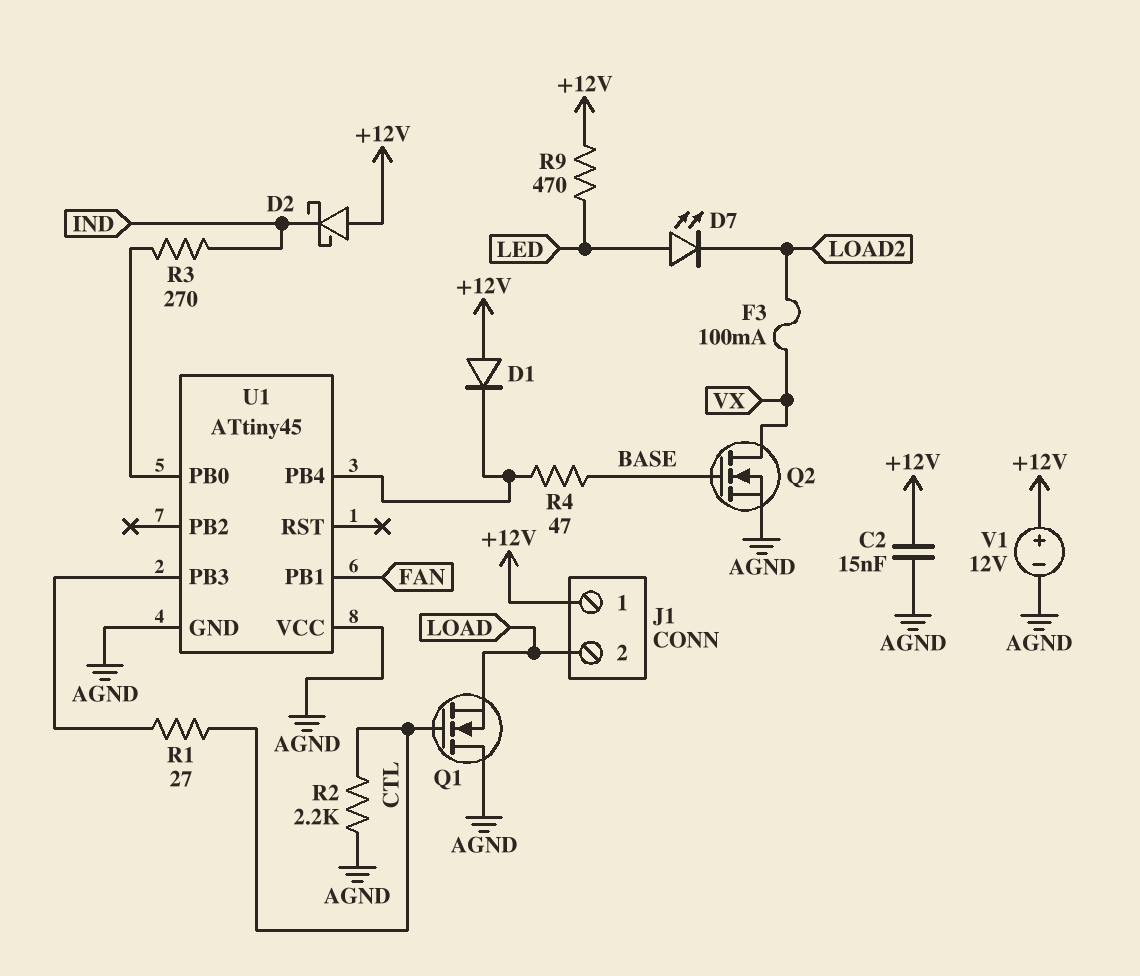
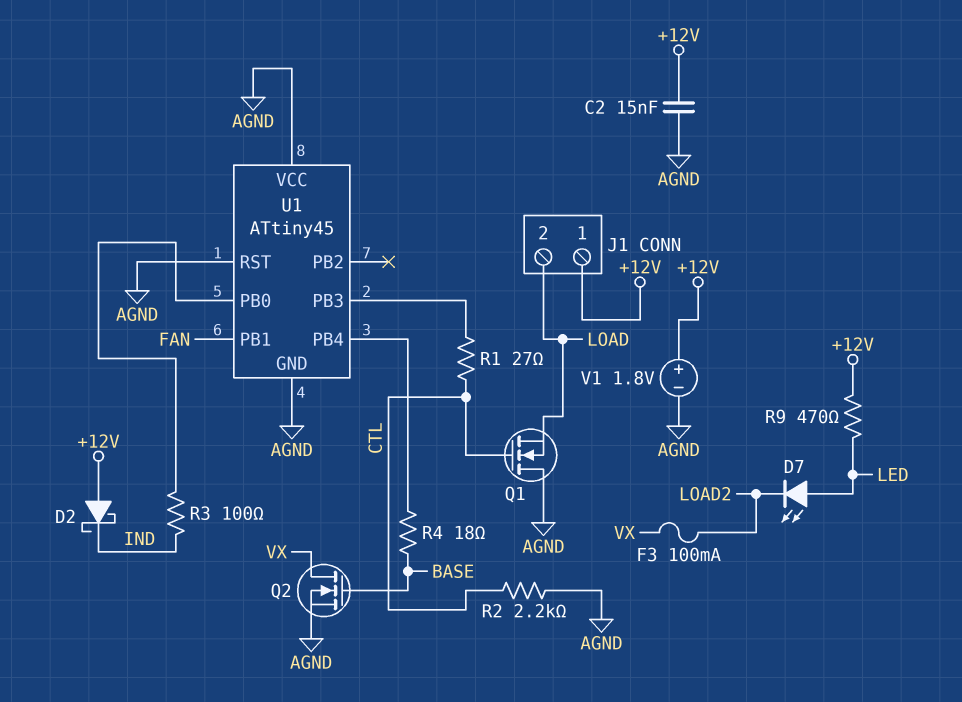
D1: diode (A +12V, K U1/PB4) -> none
R3: 270 (IND, U1/PB0) -> 100 (IND, U1/PB0)
R4: 47 (BASE, U1/PB4) -> 18 (BASE, U1/PB4)
U1 pin RST: none -> AGND
V1: 12V (plus +12V, minus AGND) -> 1.8V (plus +12V, minus AGND)

